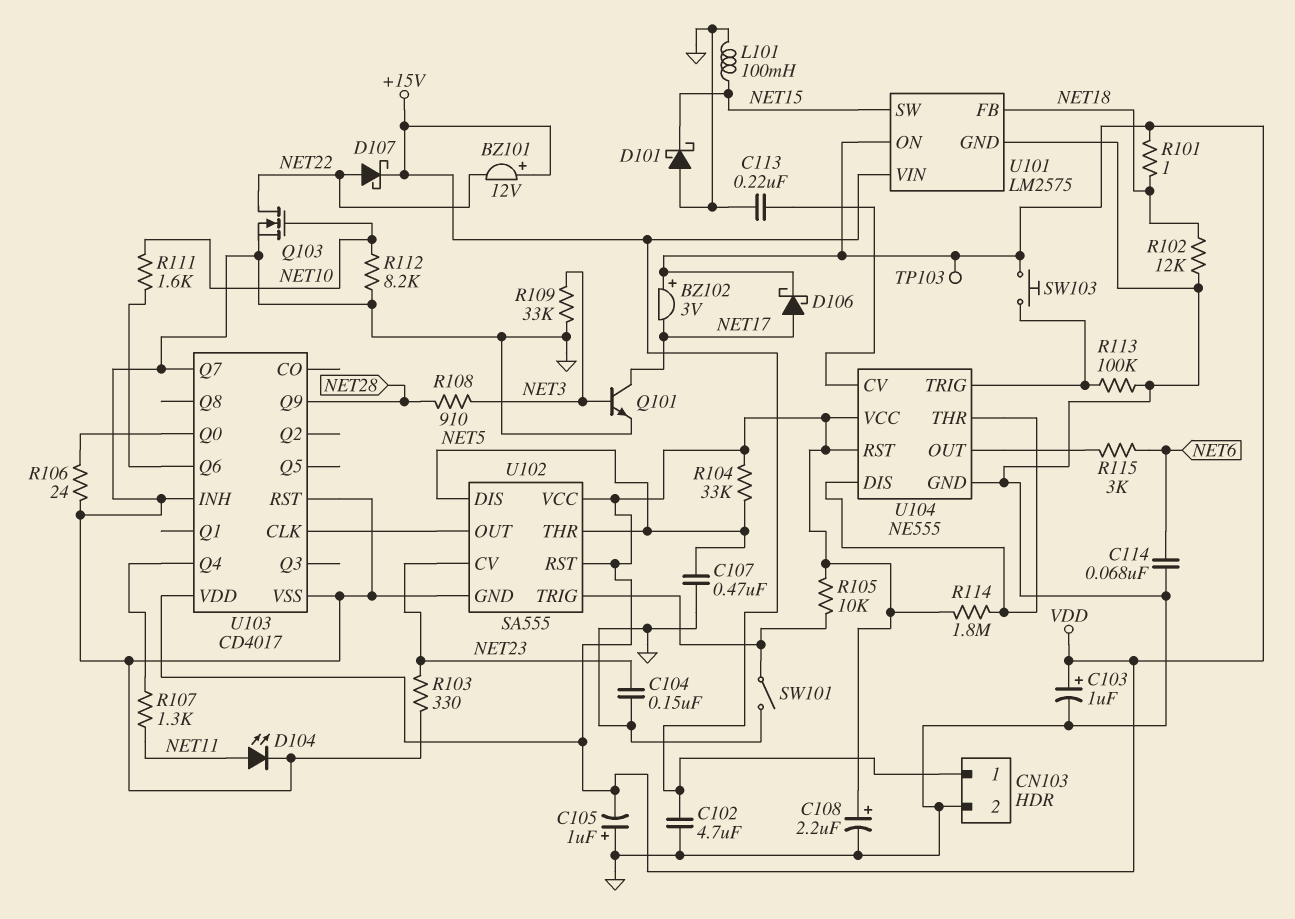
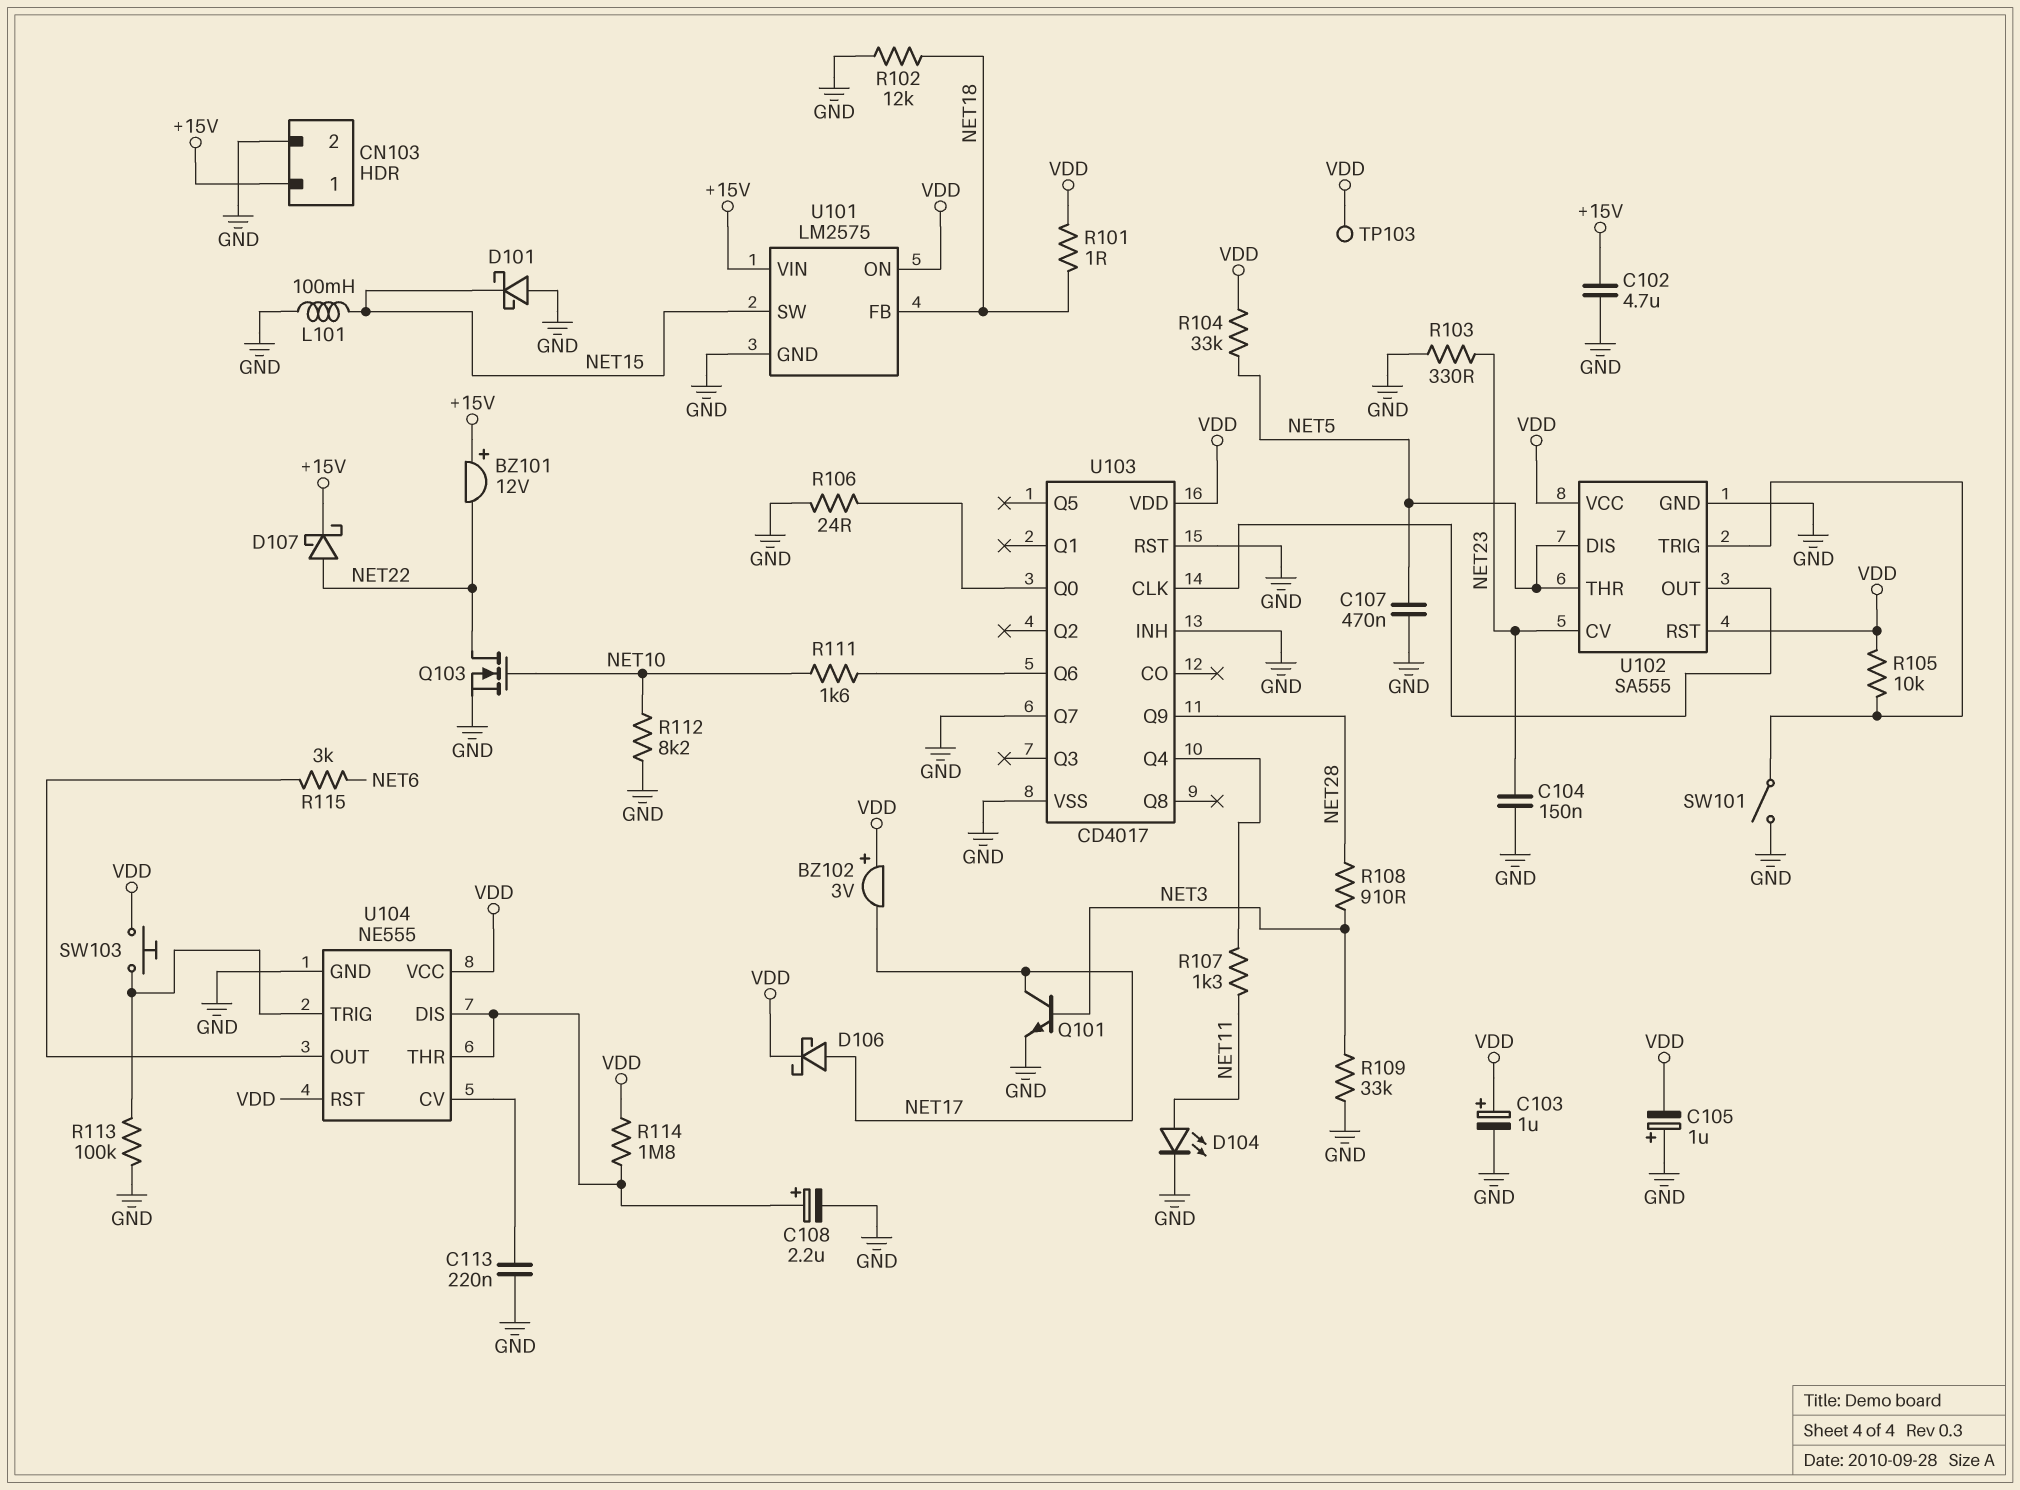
C108: 2.2uF (plus VDD, minus GND) -> 2.2uF (plus U104/DIS, minus GND)
C114: 68nF (GND, NET6) -> none

